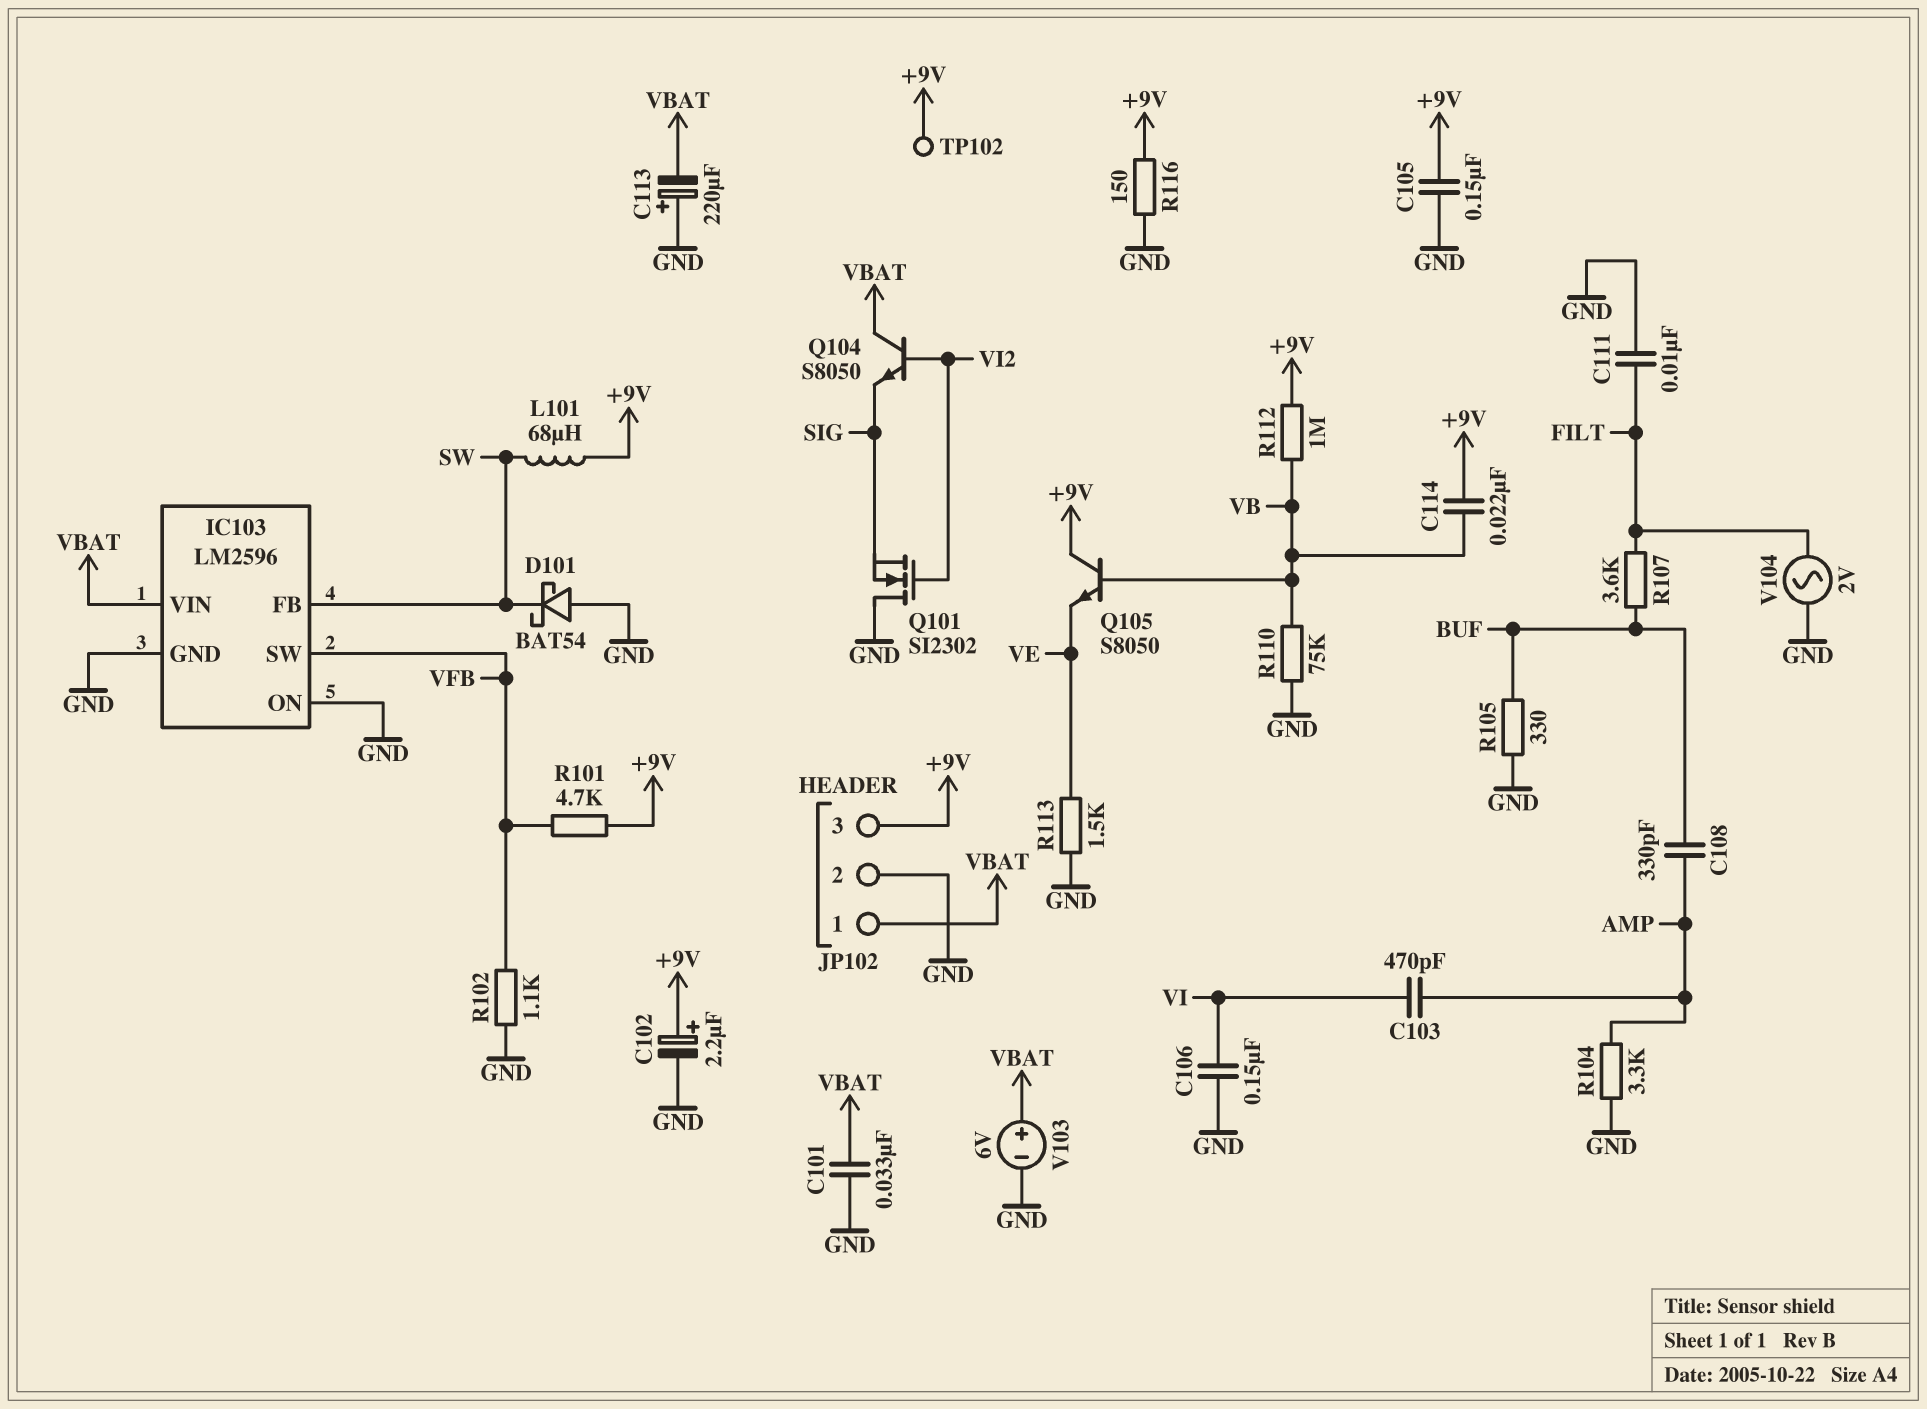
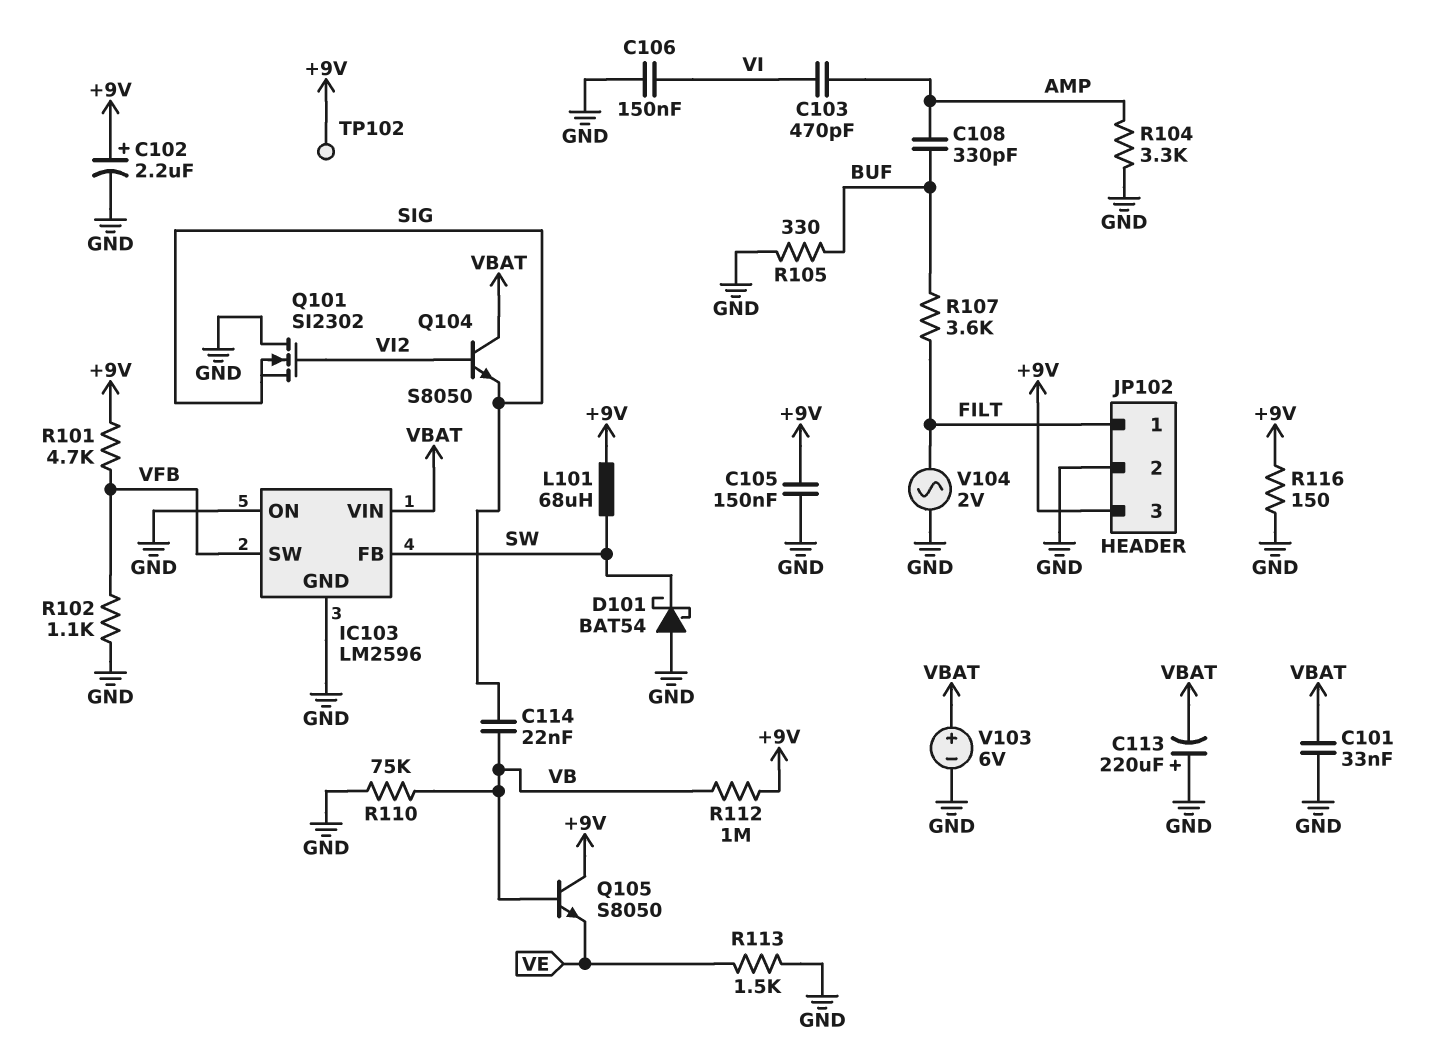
C111: 10nF (FILT, GND) -> none
C114: 22nF (+9V, VB) -> 22nF (SIG, VB)
JP102 pin 1: VBAT -> FILT

